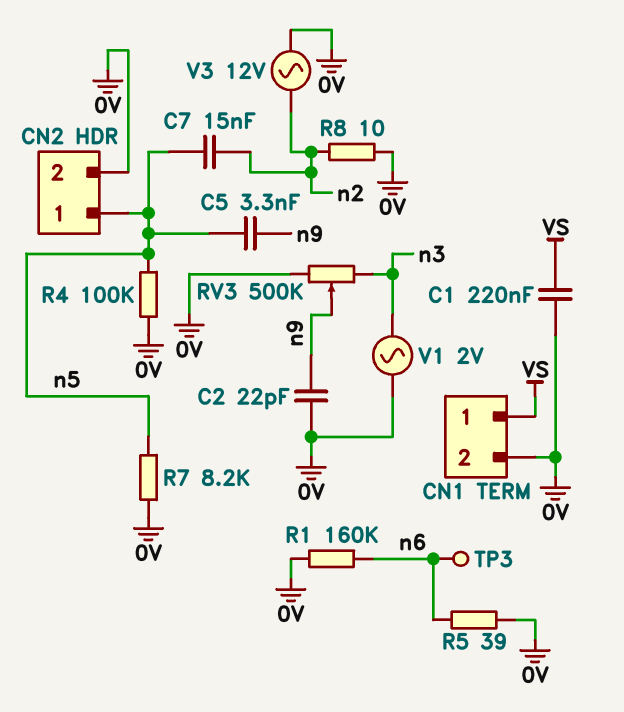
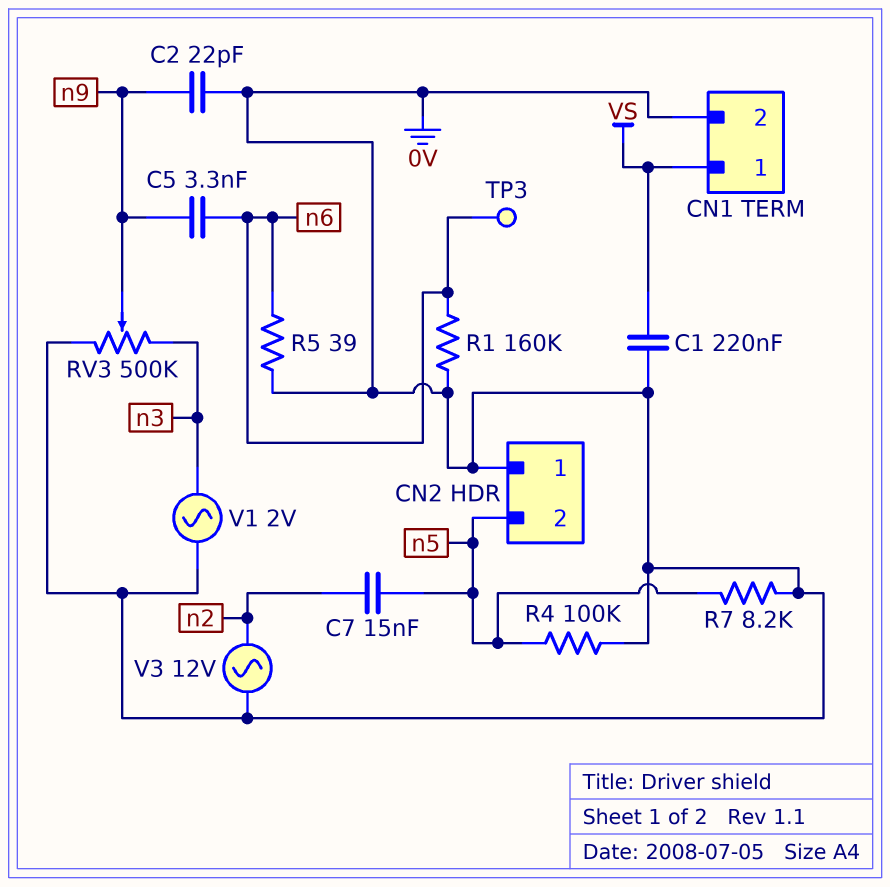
C5: 3.3nF (n5, n9) -> 3.3nF (n6, n9)
CN2 pin 1: n5 -> 0V
CN2 pin 2: 0V -> n5
R8: 10 (0V, n2) -> none

